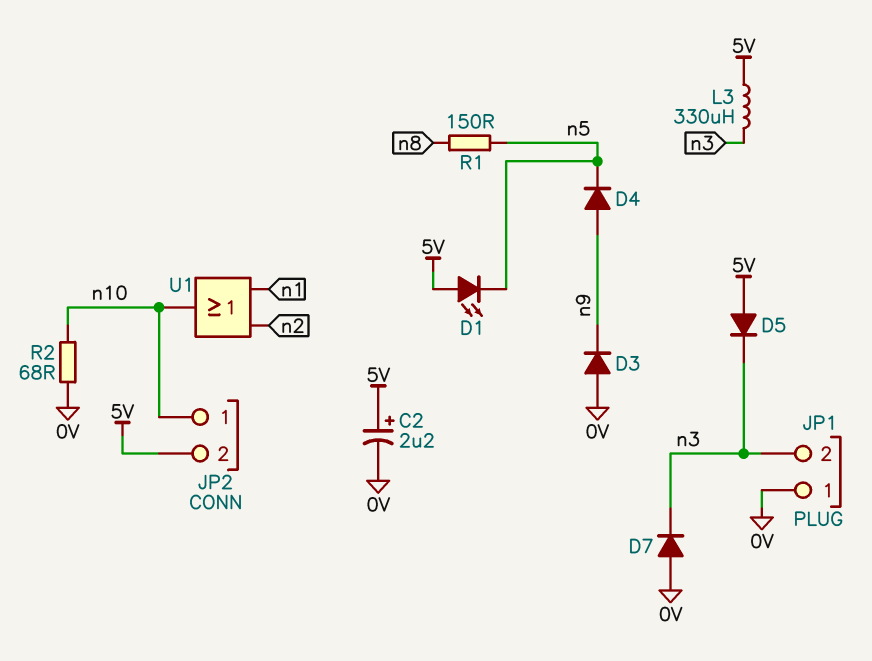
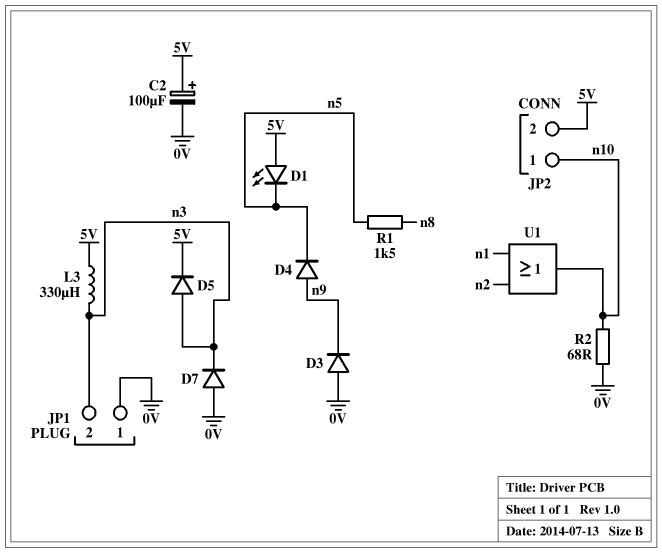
C2: 2.2uF (plus 5V, minus 0V) -> 100uF (plus 5V, minus 0V)
D5: diode (A 5V, K n3) -> diode (A n3, K 5V)
R1: 150 (n5, n8) -> 1.5k (n5, n8)

